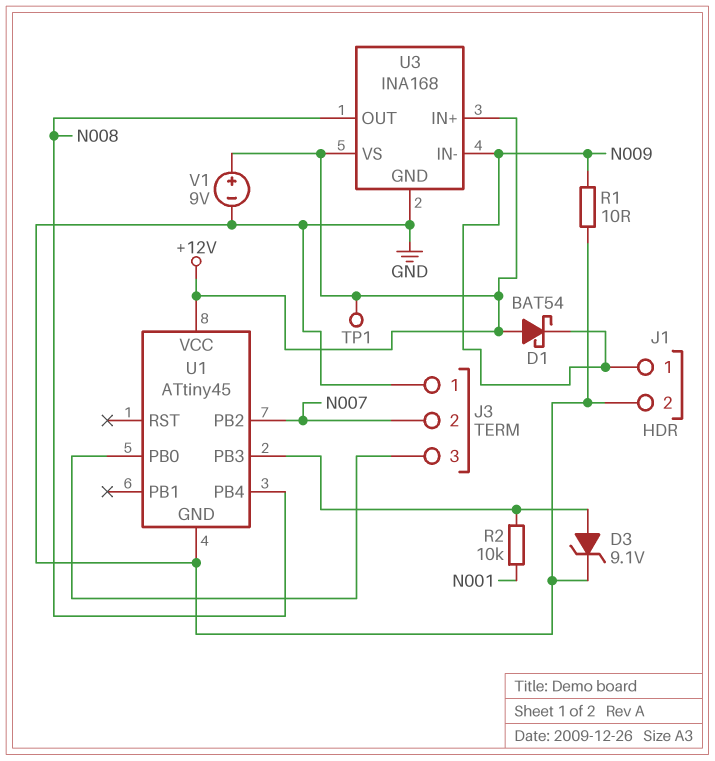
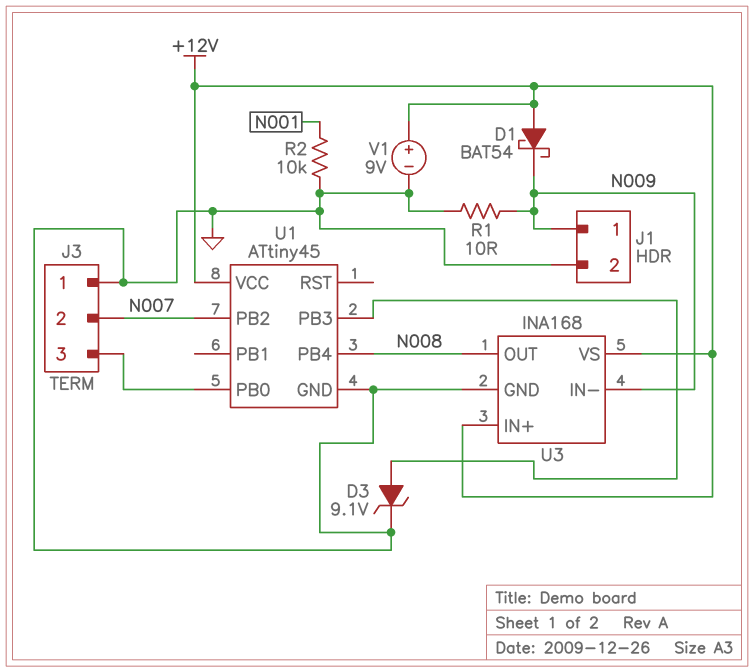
R2: 10k (N001, U1/PB3) -> 10k (GND, N001)
TP1: test point (+12V) -> none

